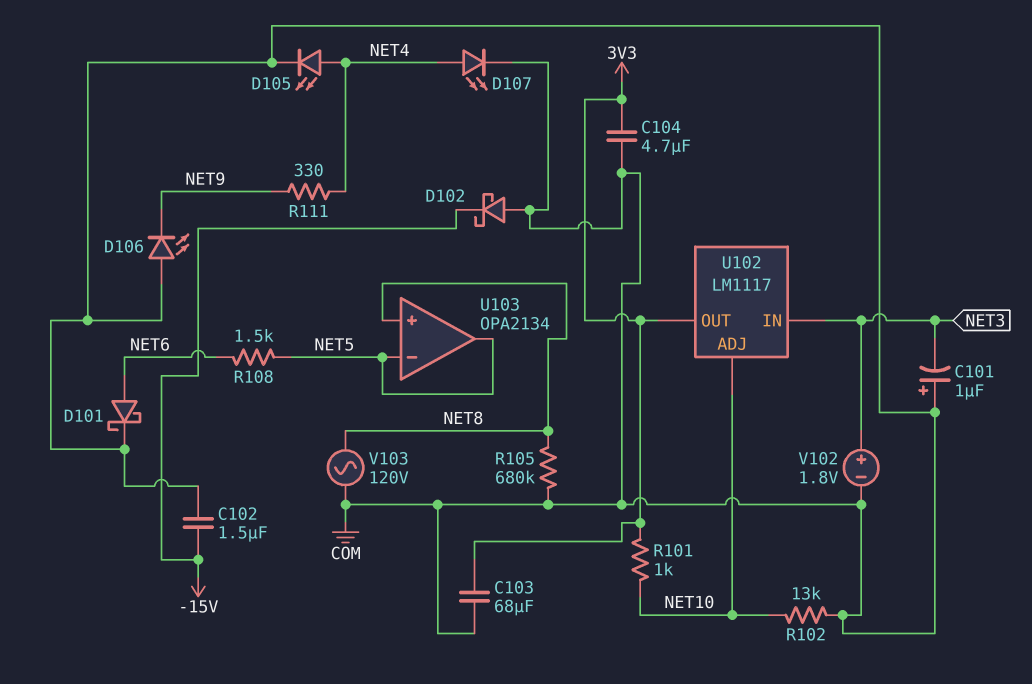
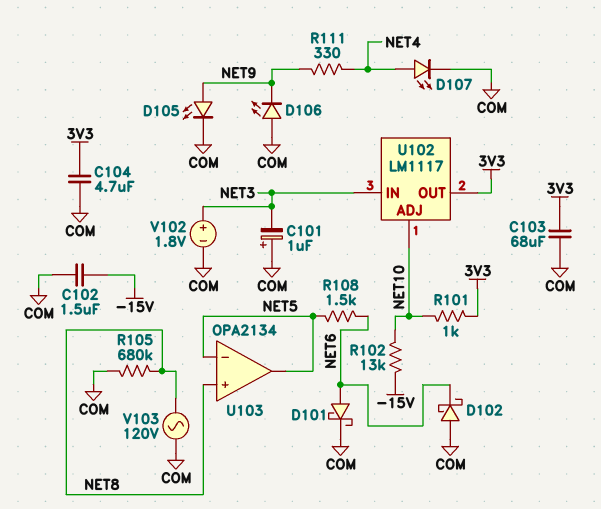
D102: schottky (A COM, K -15V) -> schottky (A COM, K NET6)
D105: LED (A NET4, K COM) -> LED (A NET9, K COM)
R102: 13k (COM, NET10) -> 13k (-15V, NET10)

